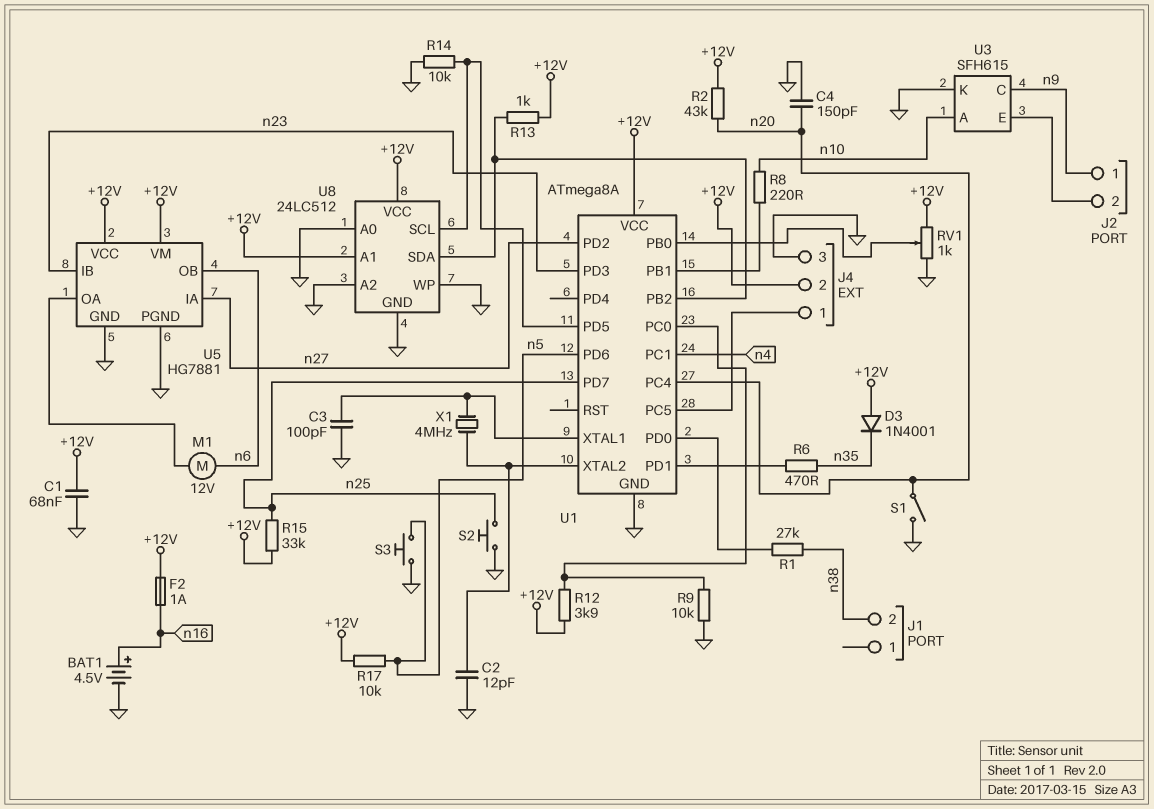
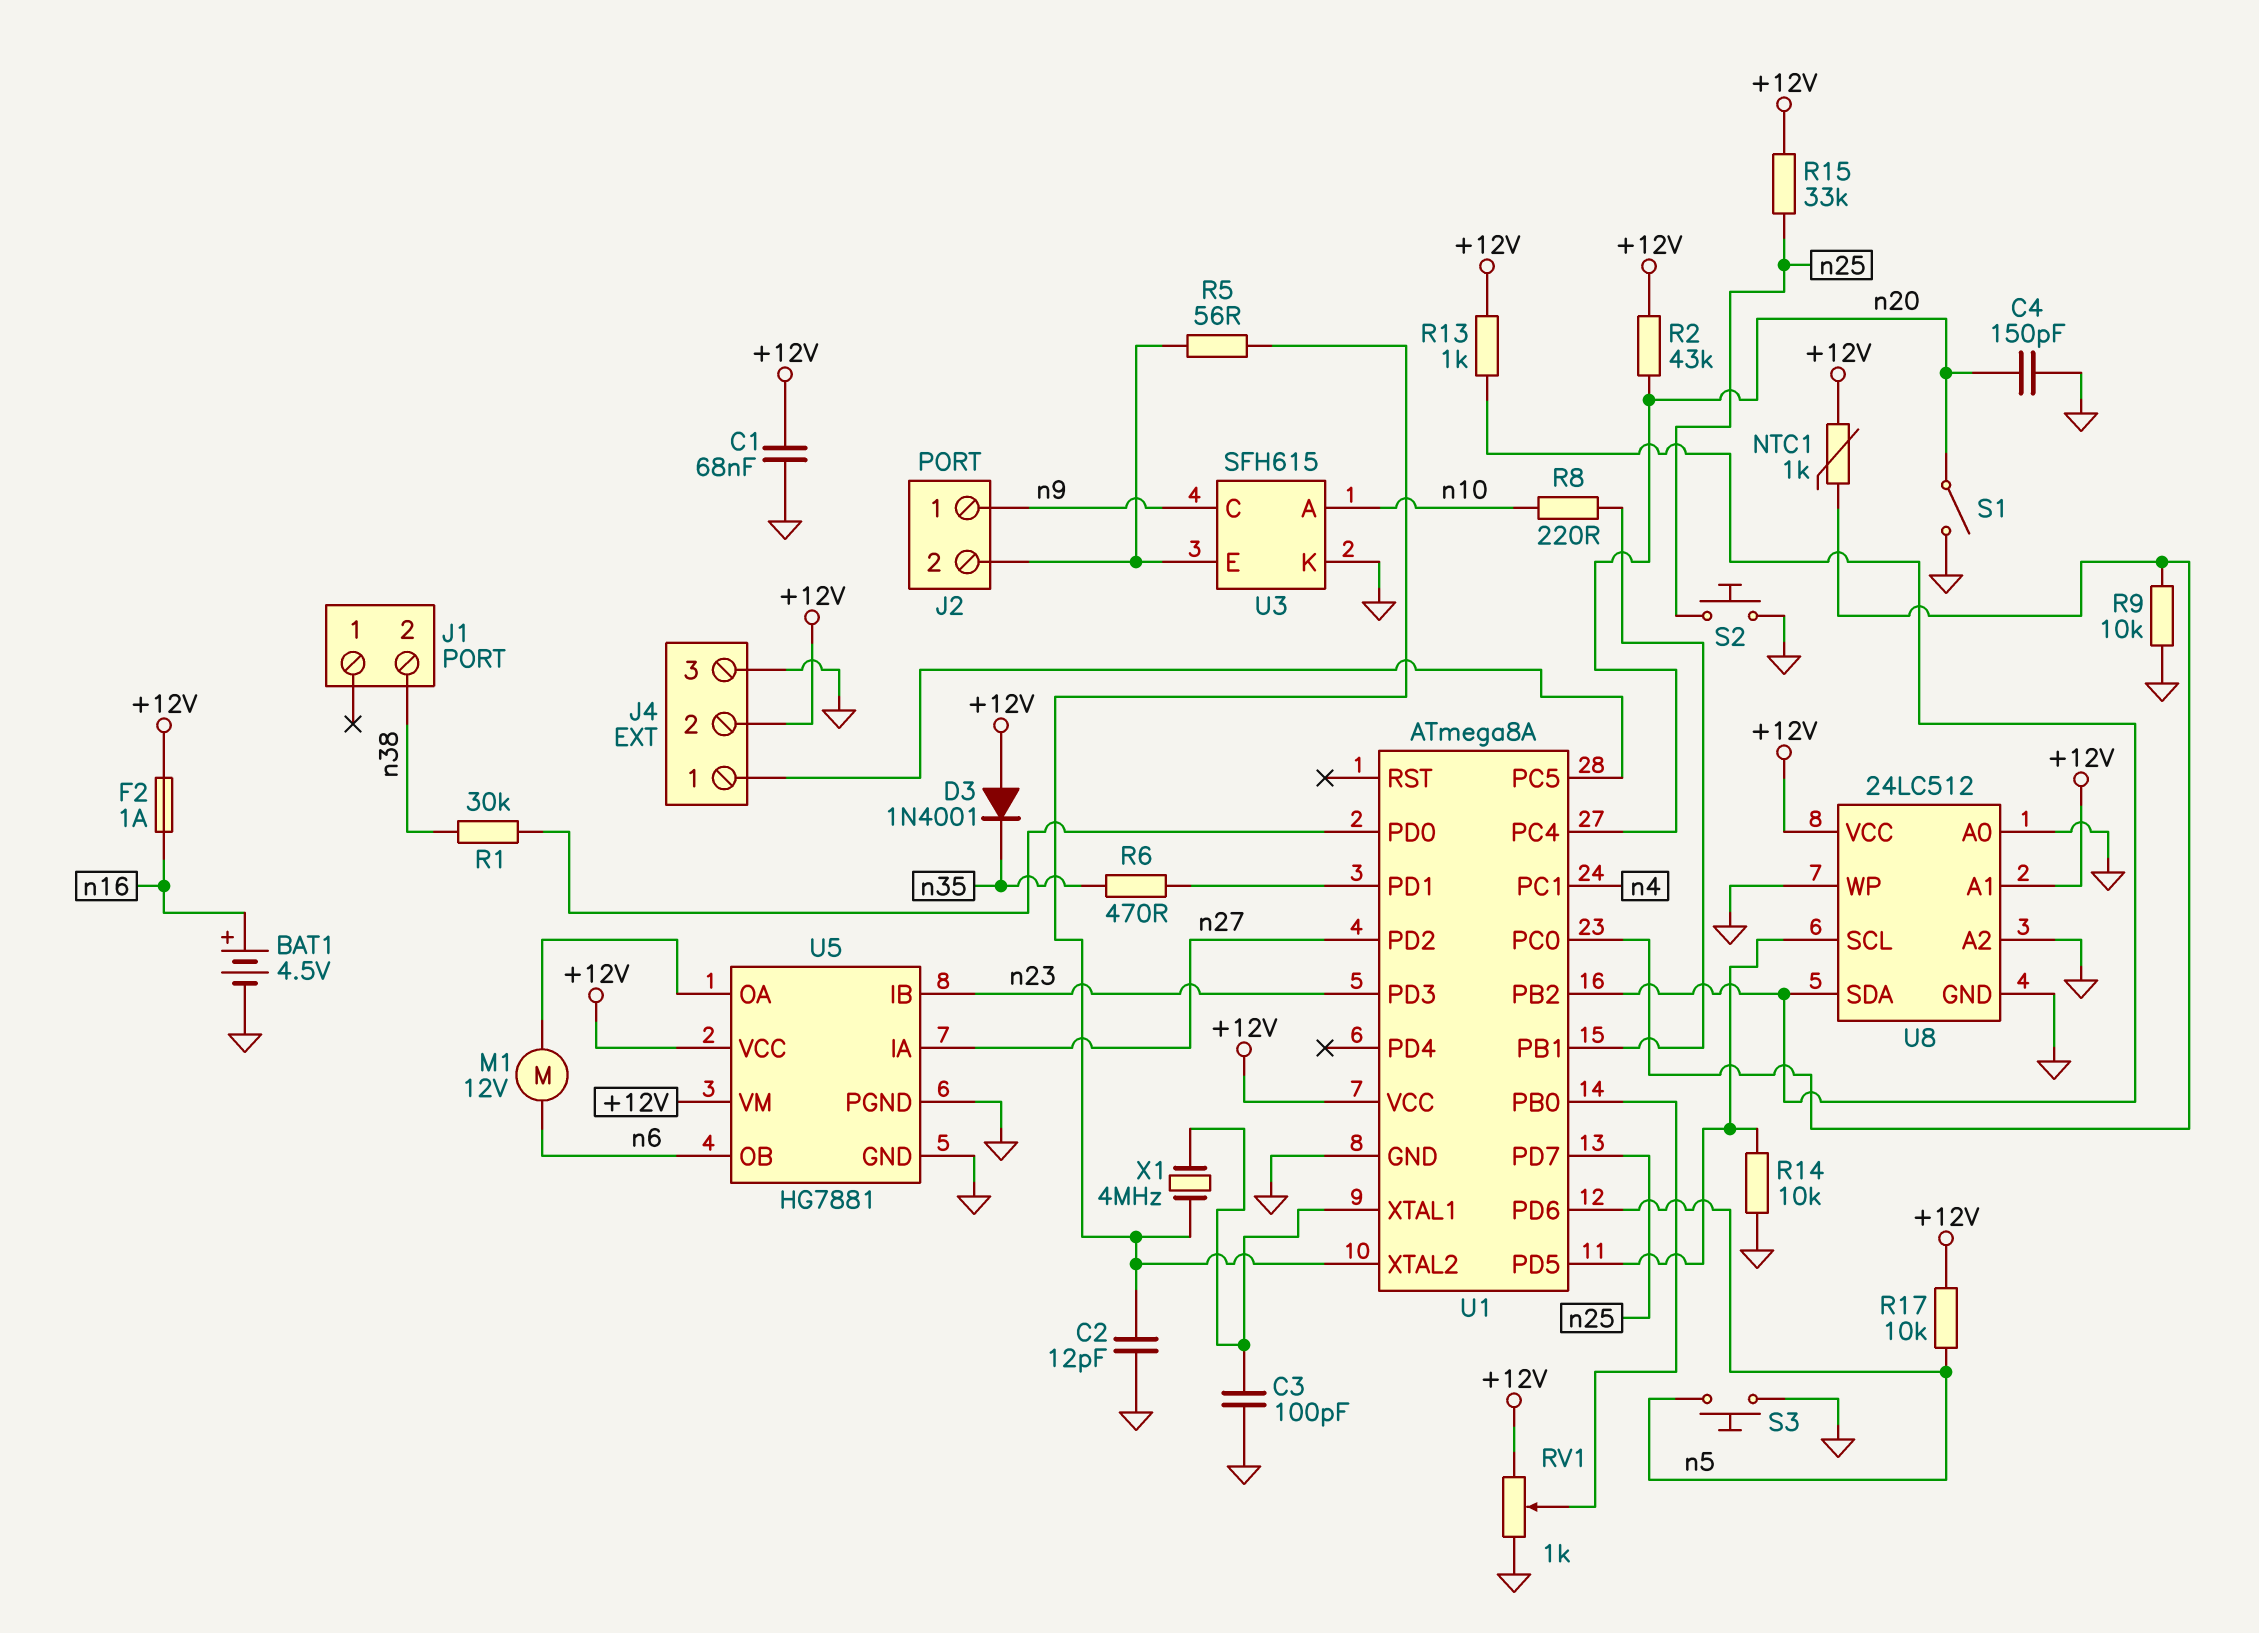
NTC1: none -> 1k (+12V, U1/PC0)
R1: 27k (U1/PD0, n38) -> 30k (U1/PD0, n38)
R5: none -> 56 (J2/2, U1/XTAL2)
R12: 3.9k (+12V, U1/PC0) -> none

